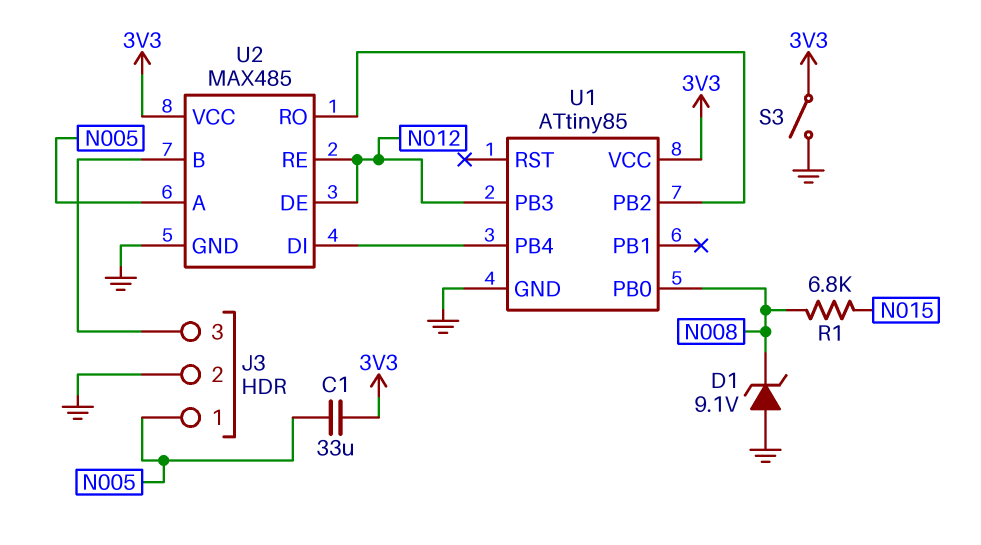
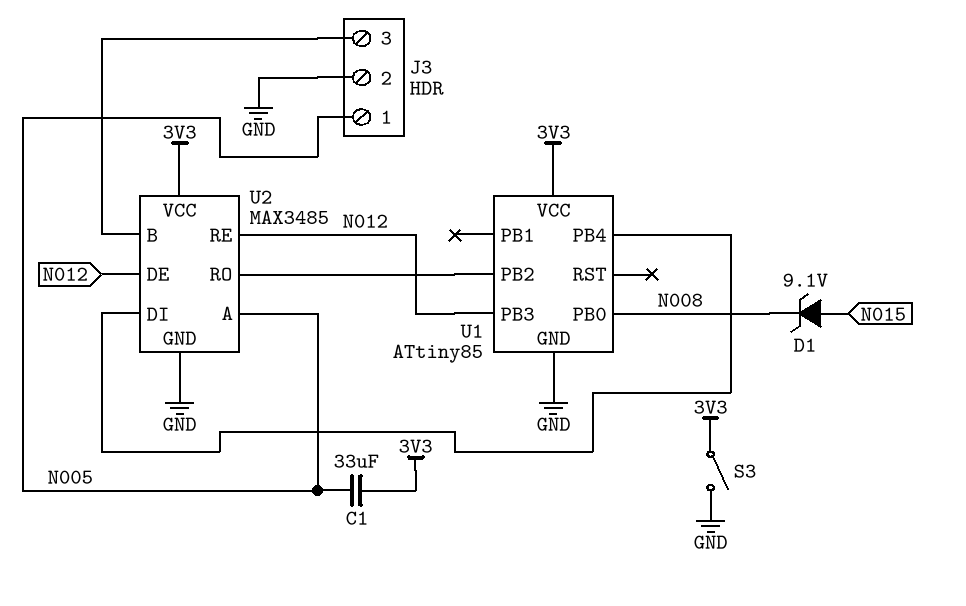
D1: zener 9.1V (A GND, K N008) -> zener 9.1V (A N015, K N008)
R1: 6.8k (N008, N015) -> none
U2: MAX485 -> MAX3485

